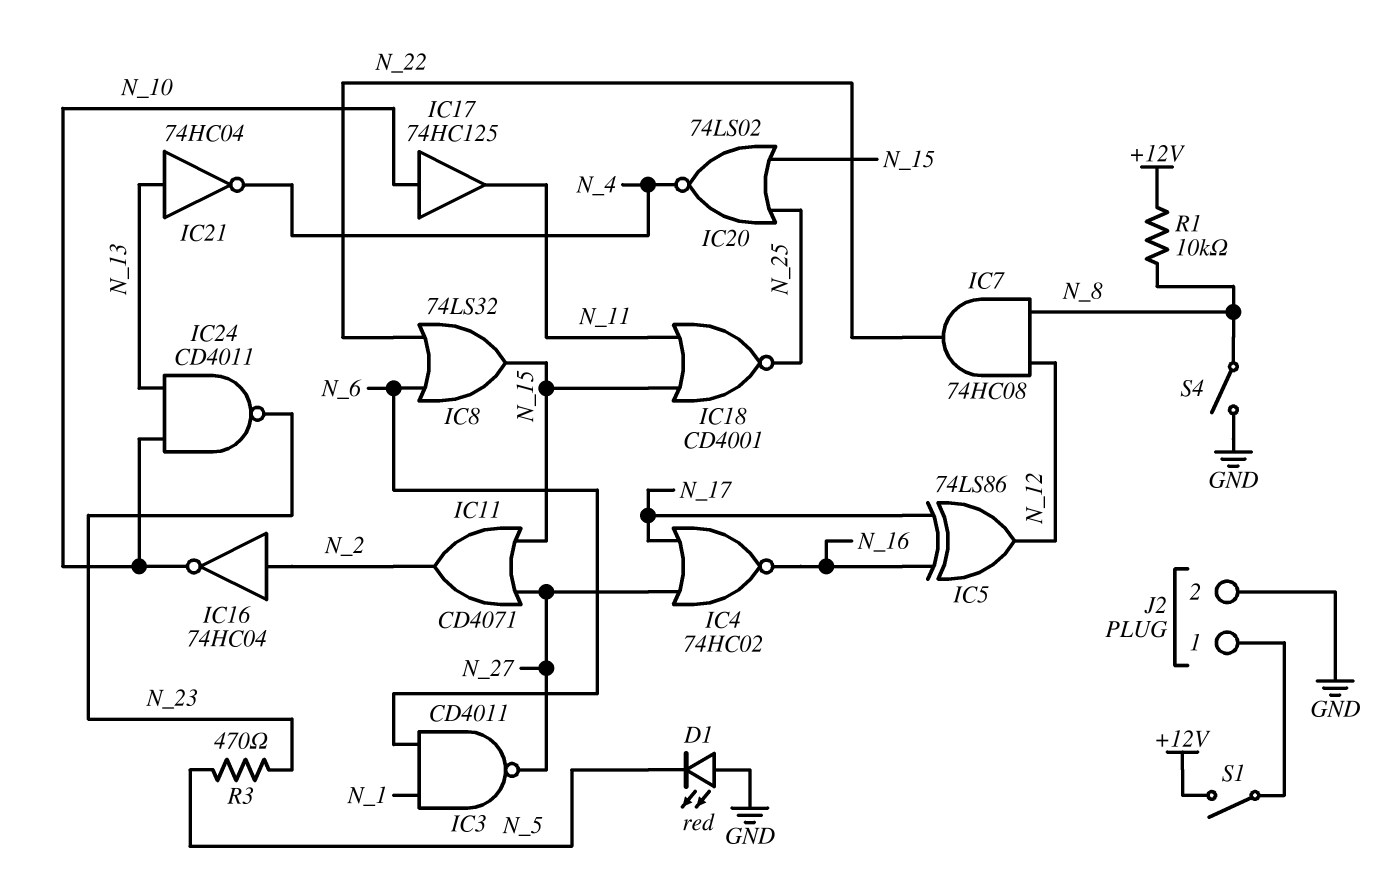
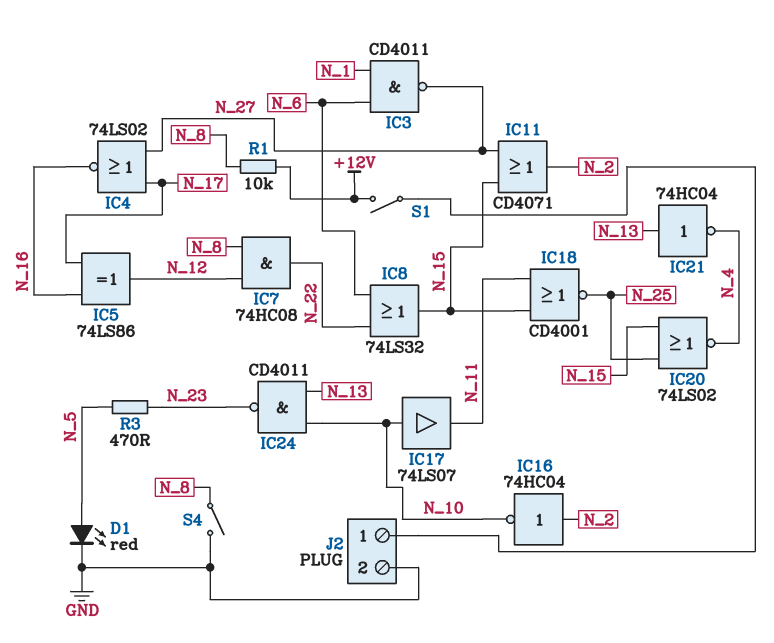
D1: LED red (A GND, K N_5) -> LED red (A N_5, K GND)
IC4: NOR 74HC02 (in N_17, in N_27, out N_16) -> NOR 74LS02 (in N_17, in N_27, out N_16)
IC17: buffer 74HC125 (in N_10, out N_11) -> buffer 74LS07 (in N_10, out N_11)

